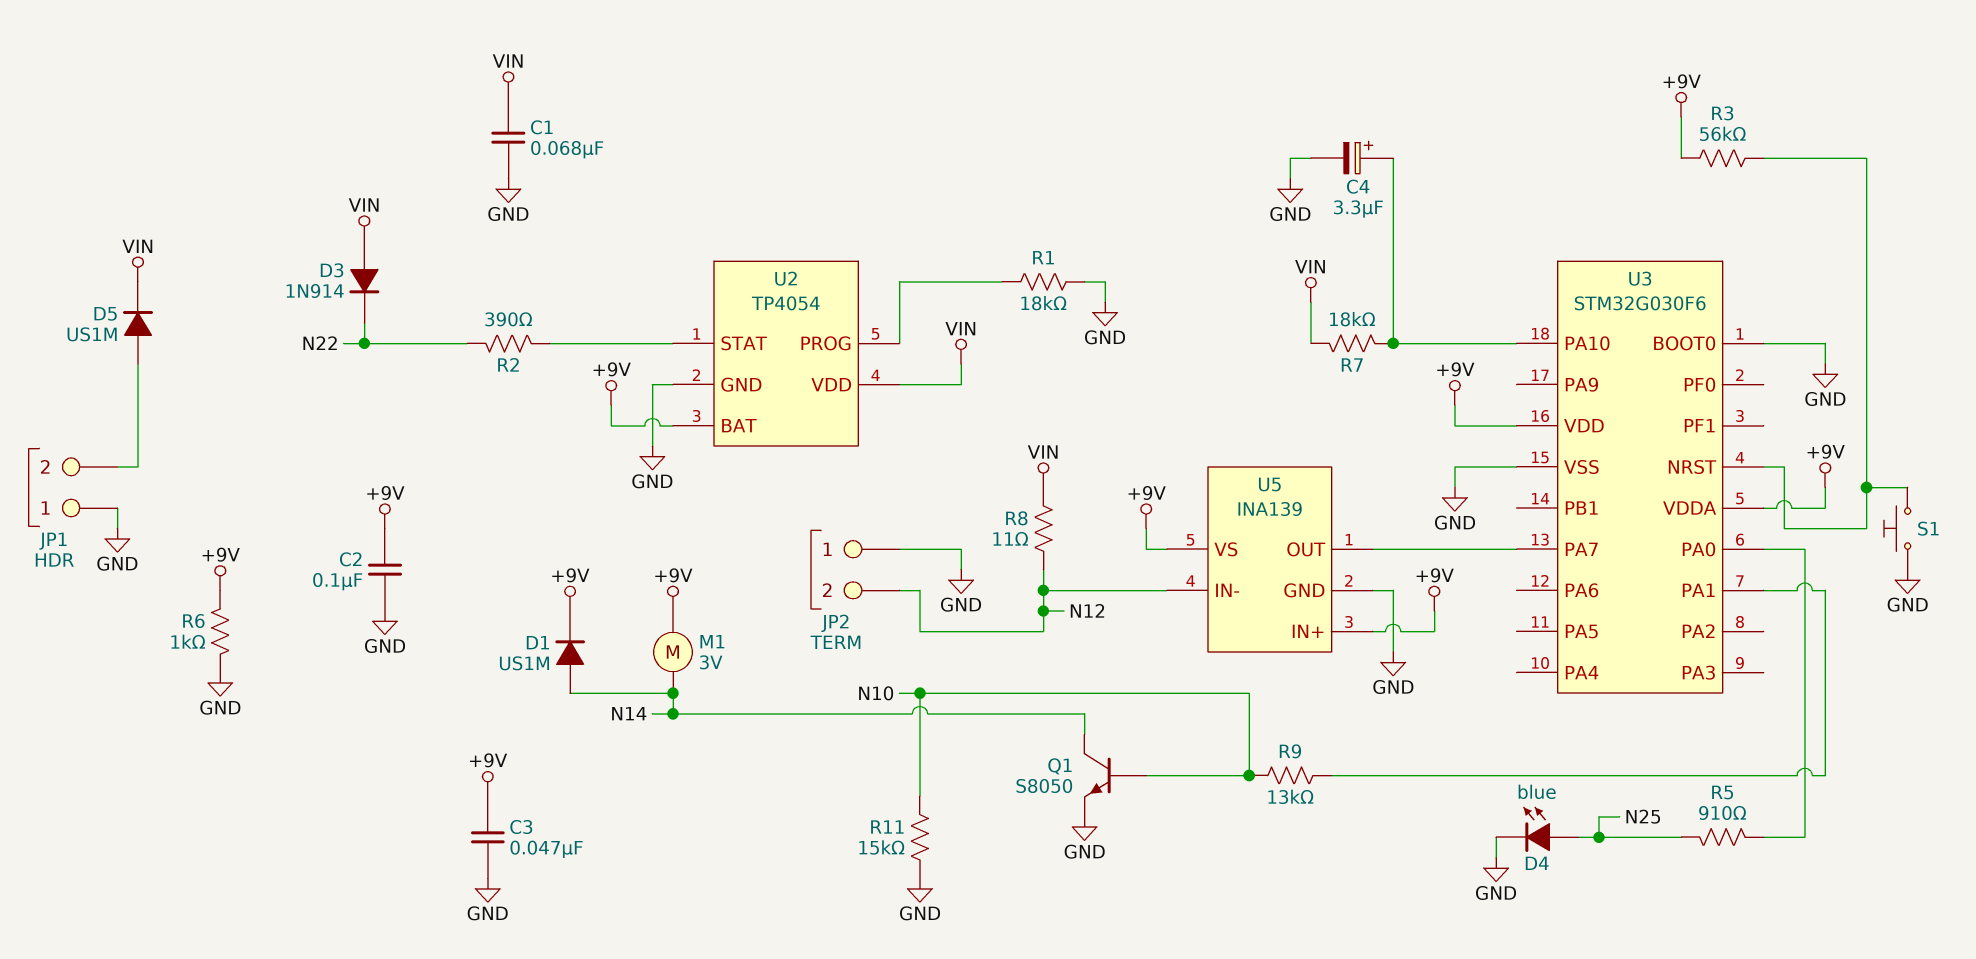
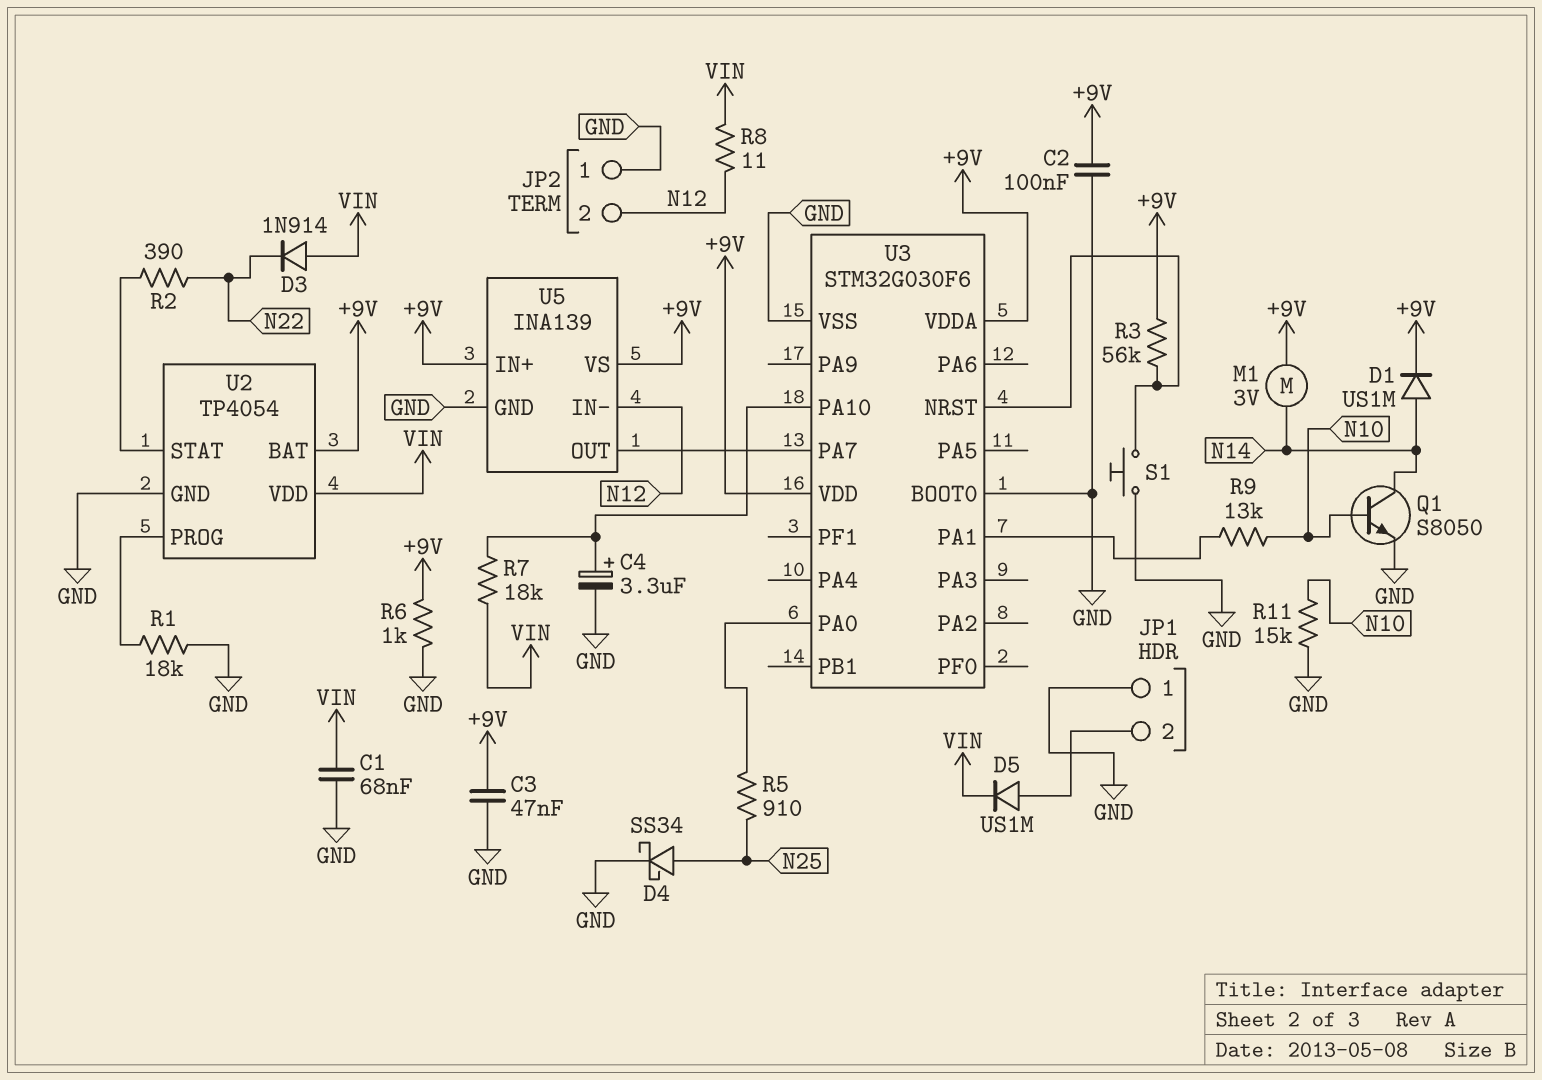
D4: LED blue (A N25, K GND) -> schottky SS34 (A N25, K GND)

